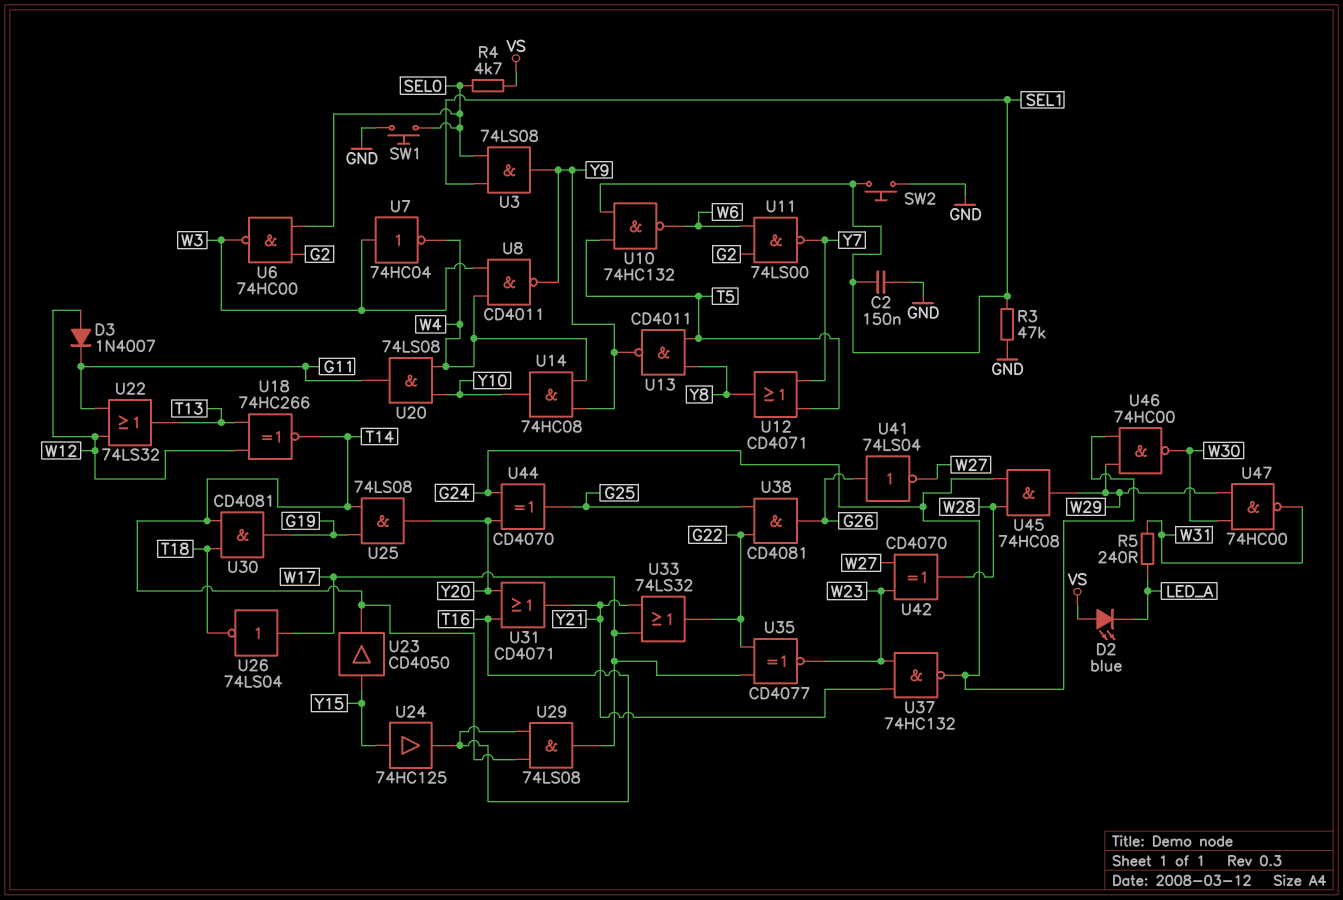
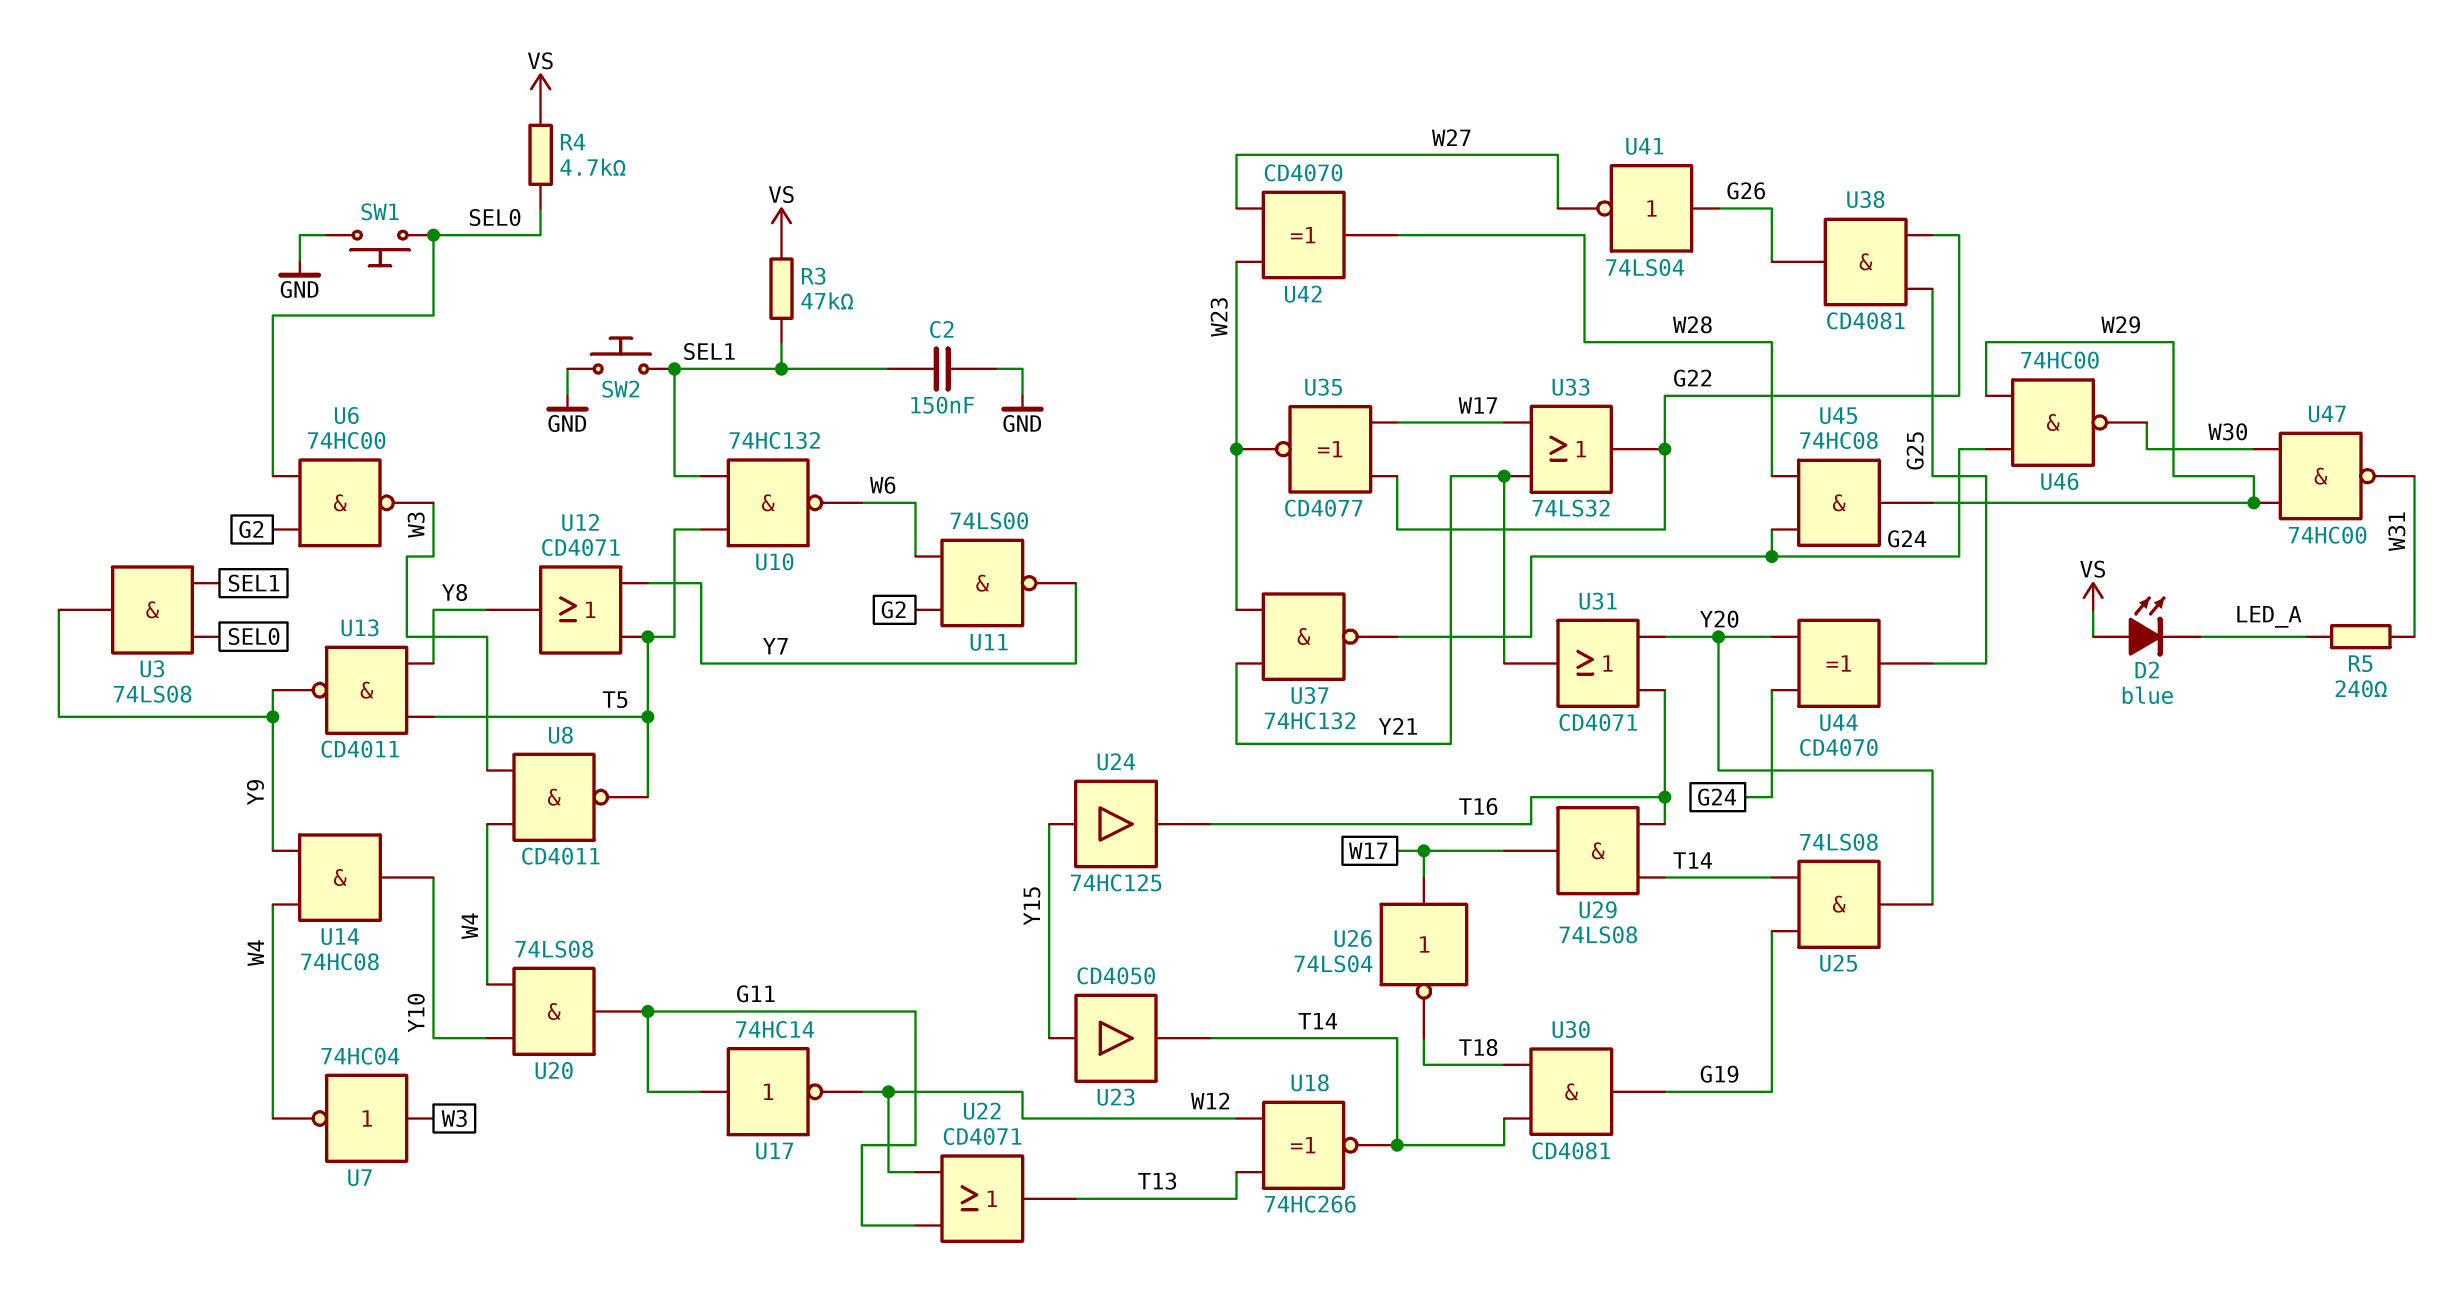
D3: diode 1N4007 (A W12, K G11) -> none
R3: 47k (GND, SEL1) -> 47k (SEL1, VS)
U8: NAND CD4011 (in W3, in W4, out Y9) -> NAND CD4011 (in W3, in W4, out T5)
U17: none -> NOT 74HC14 (in G11, out W12)
U22: OR 74LS32 (in G11, in W12, out T13) -> OR CD4071 (in G11, in W12, out T13)

